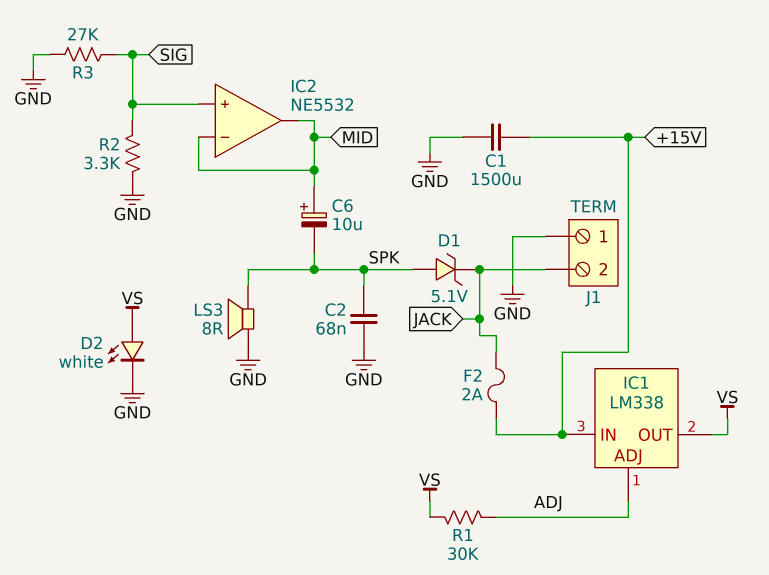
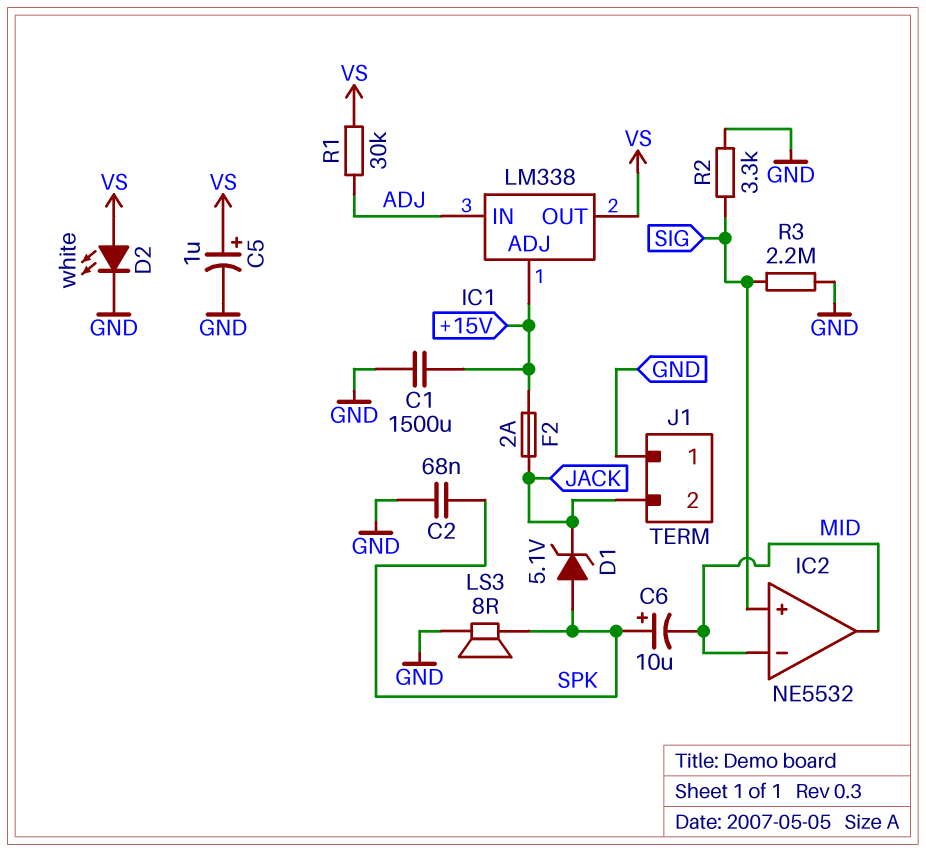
C5: none -> 1uF (plus VS, minus GND)
C6: 10uF (plus MID, minus SPK) -> 10uF (plus SPK, minus MID)
IC1 pin ADJ: ADJ -> +15V
IC1 pin IN: +15V -> ADJ
R3: 27k (GND, SIG) -> 2.2M (GND, SIG)

